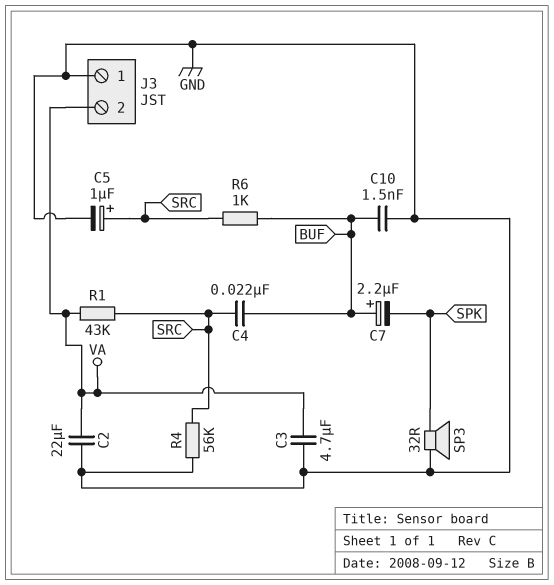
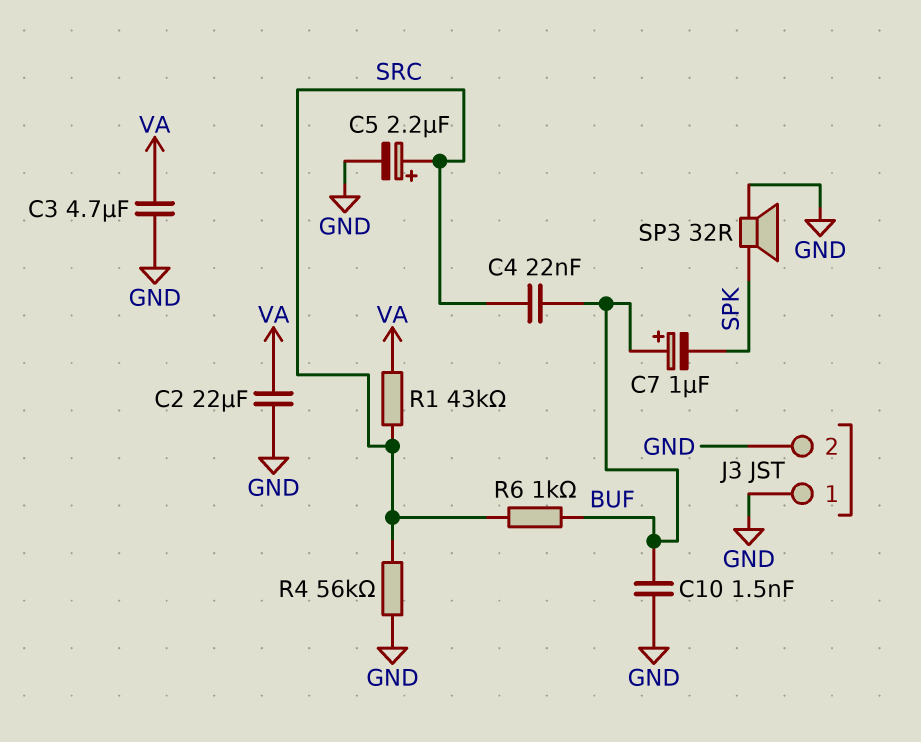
C5: 1uF (plus SRC, minus GND) -> 2.2uF (plus SRC, minus GND)
C7: 2.2uF (plus BUF, minus SPK) -> 1uF (plus BUF, minus SPK)
J3 pin 2: VA -> GND

